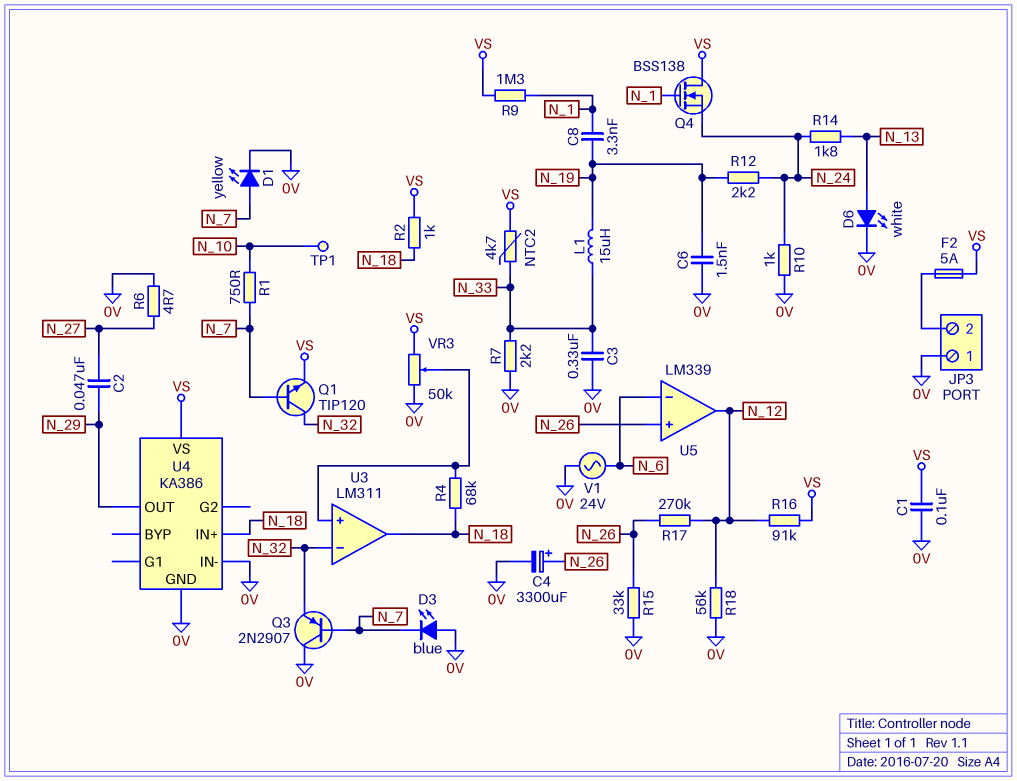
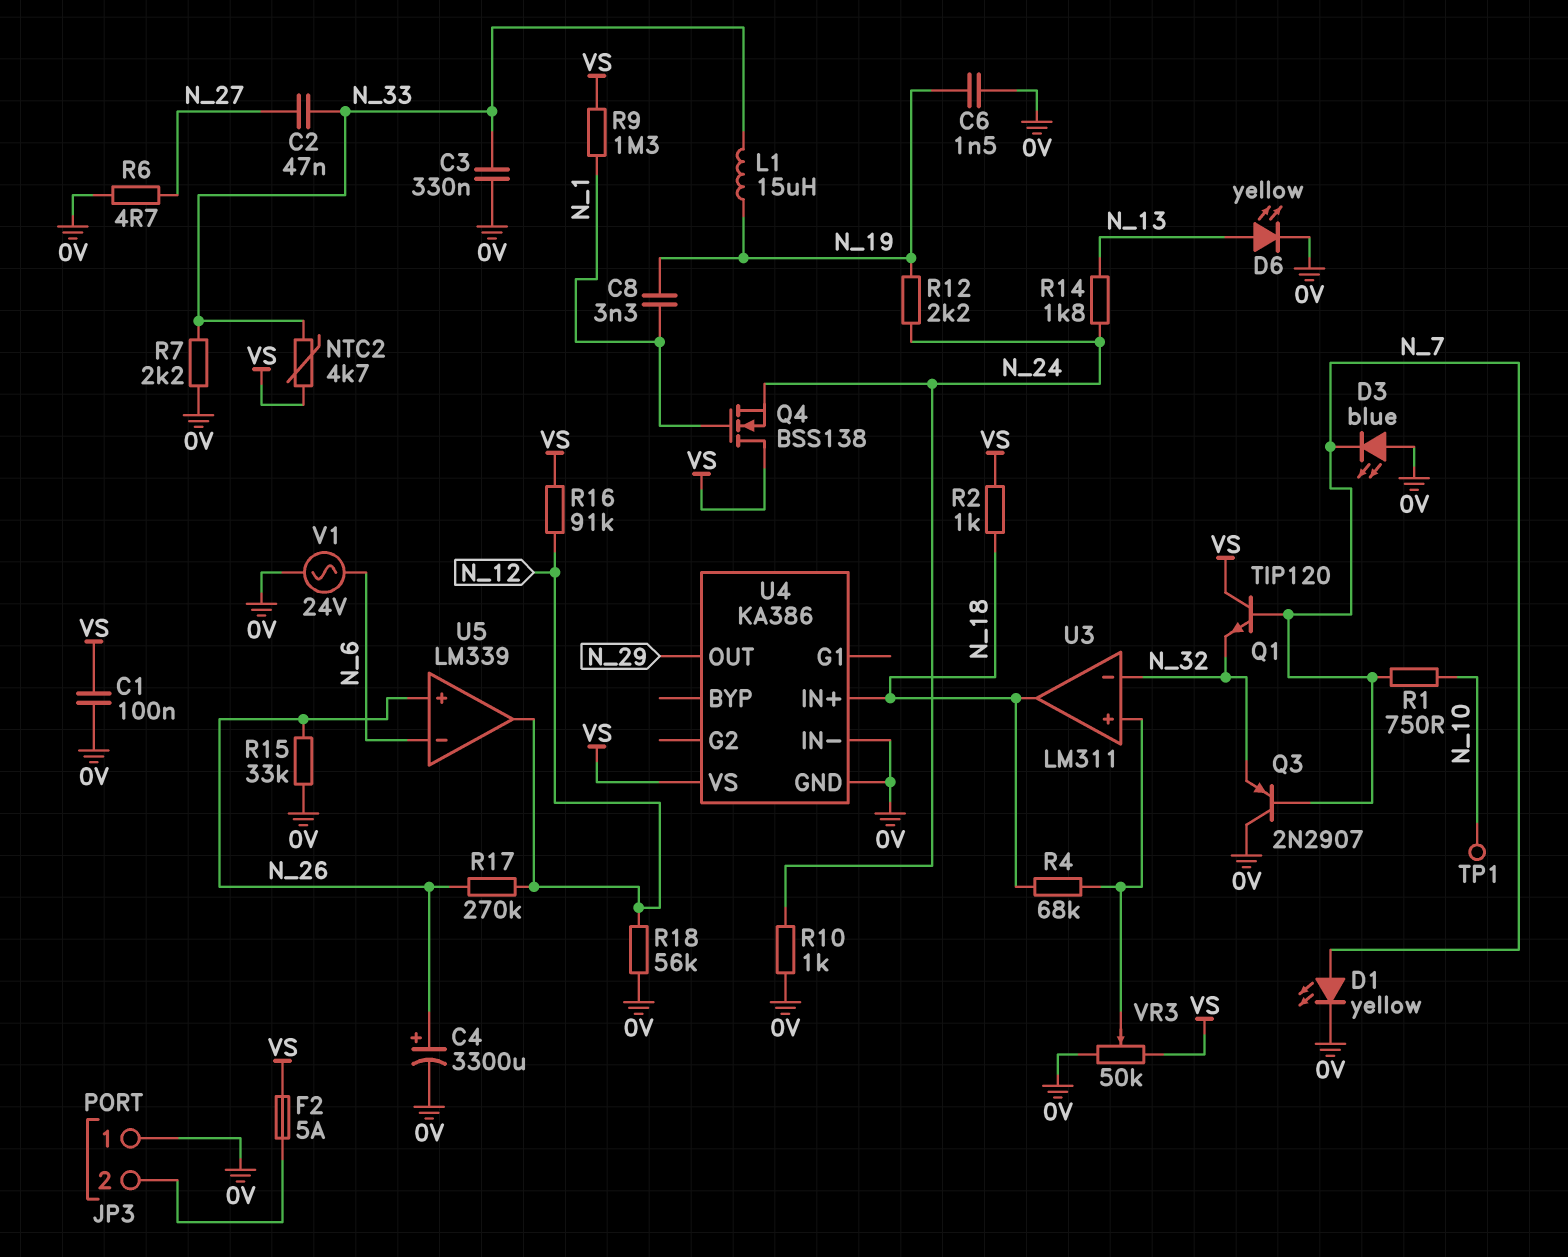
C2: 47nF (N_27, N_29) -> 47nF (N_27, N_33)
D6: LED white (A N_13, K 0V) -> LED yellow (A N_13, K 0V)
Q1: NPN TIP120 (B N_7, C N_32, E VS) -> NPN TIP120 (B N_7, C VS, E N_32)

